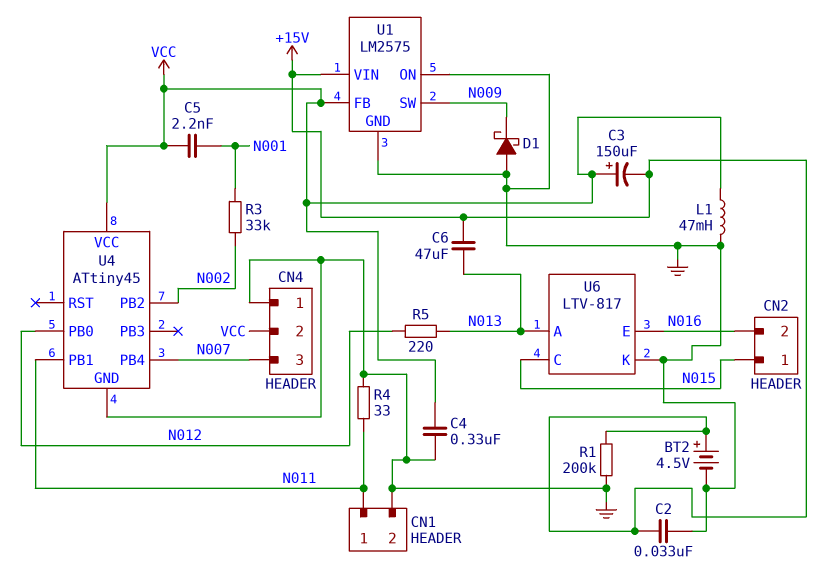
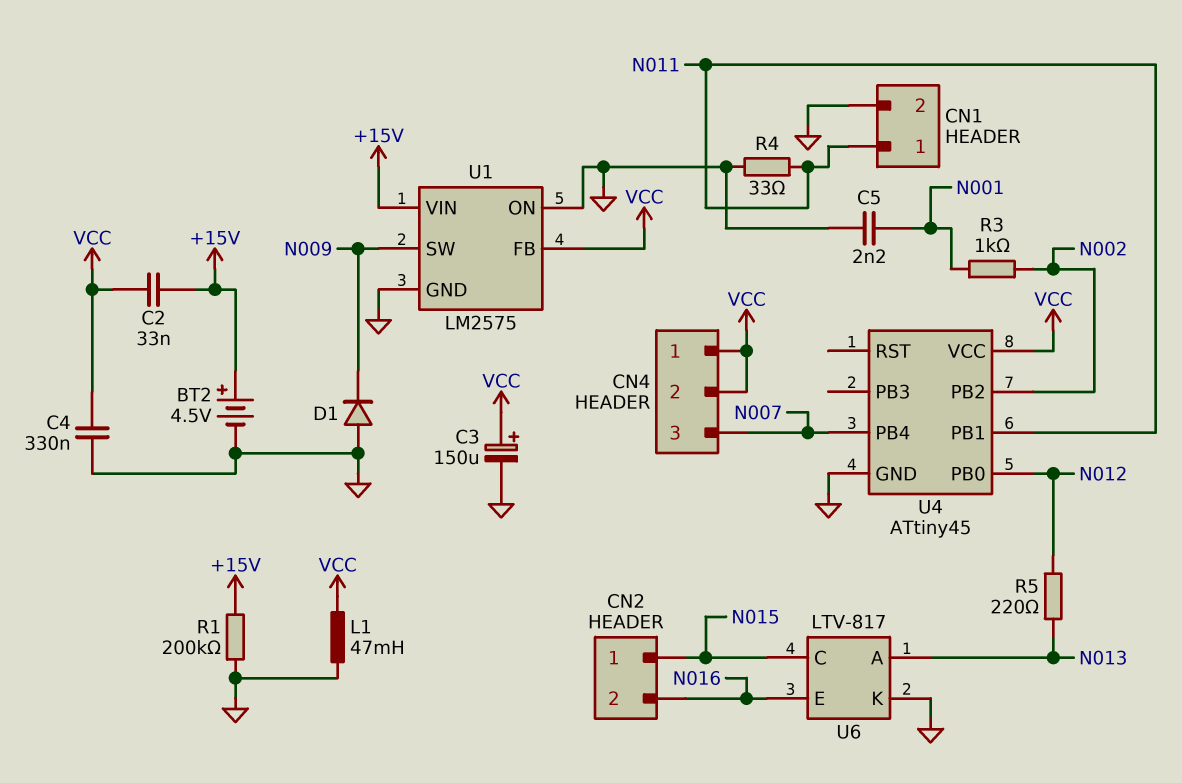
C2: 33nF (+15V, GND) -> 33nF (+15V, VCC)
C3: 150uF (plus VCC, minus +15V) -> 150uF (plus VCC, minus GND)
C5: 2.2nF (N001, VCC) -> 2.2nF (GND, N001)
C6: 47uF (+15V, N013) -> none
CN4 pin 1: GND -> VCC
D1: schottky (A GND, K N009) -> diode (A GND, K N009)
R3: 33k (N001, N002) -> 1k (N001, N002)

